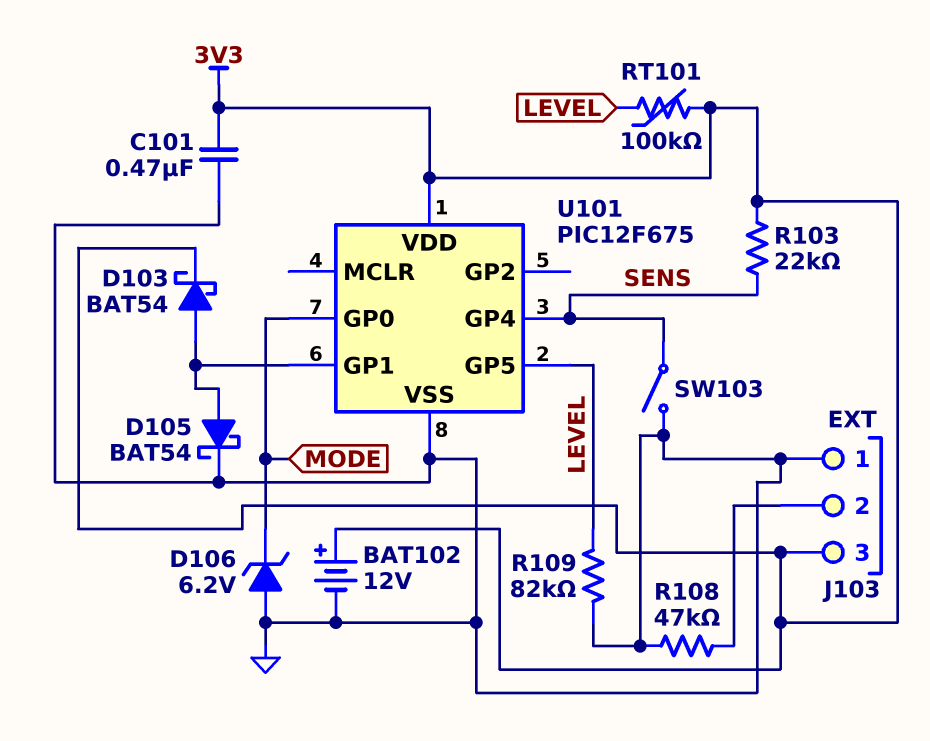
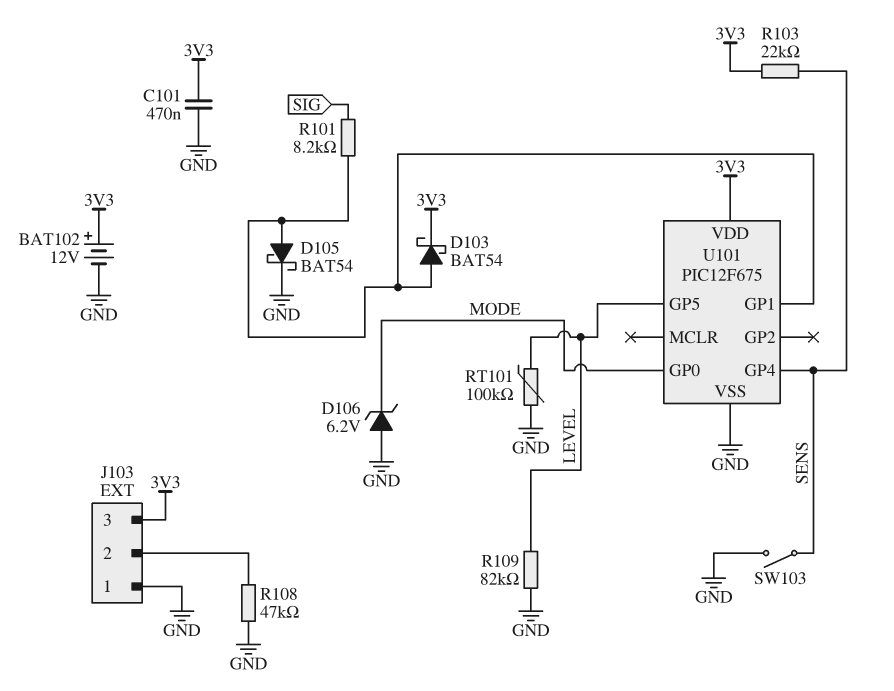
R101: none -> 8.2k (SIG, U101/GP1)
RT101: 100k (3V3, LEVEL) -> 100k (GND, LEVEL)

